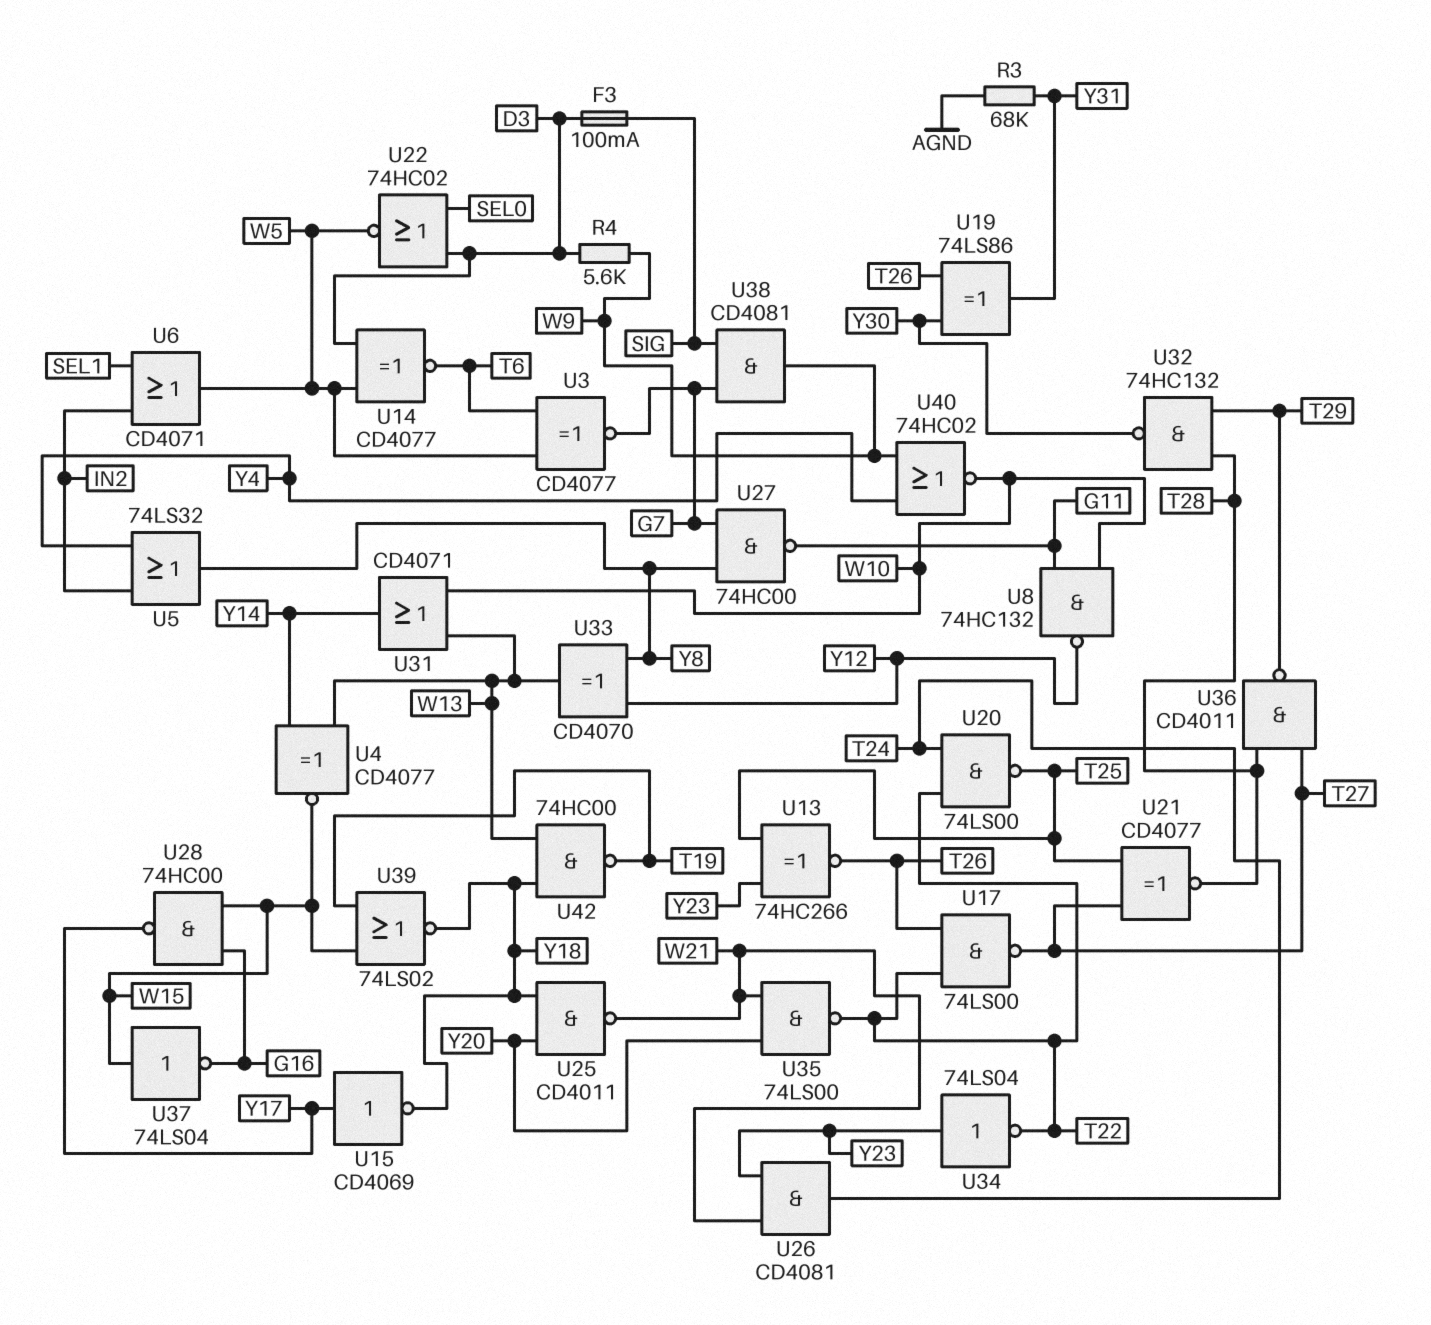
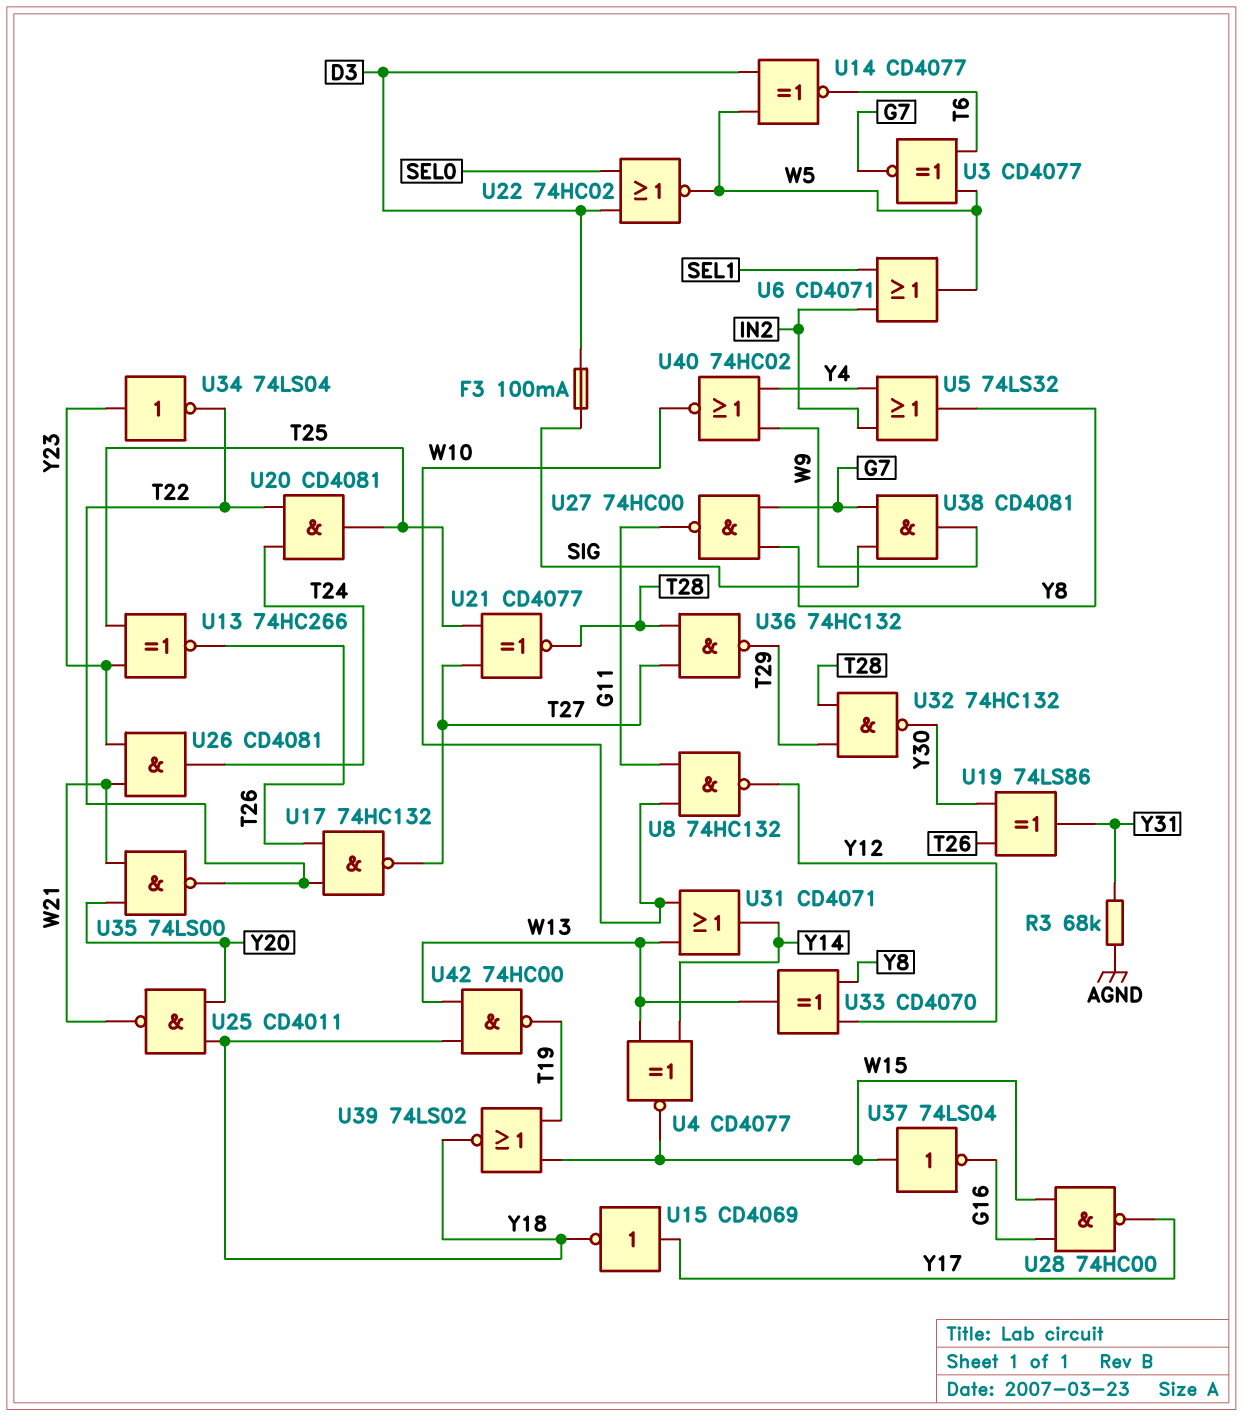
R4: 5.6k (D3, W9) -> none
U17: NAND 74LS00 (in T22, in T26, out T27) -> NAND 74HC132 (in T22, in T26, out T27)
U20: NAND 74LS00 (in T22, in T24, out T25) -> AND CD4081 (in T22, in T24, out T25)
U36: NAND CD4011 (in T27, in T28, out T29) -> NAND 74HC132 (in T27, in T28, out T29)

